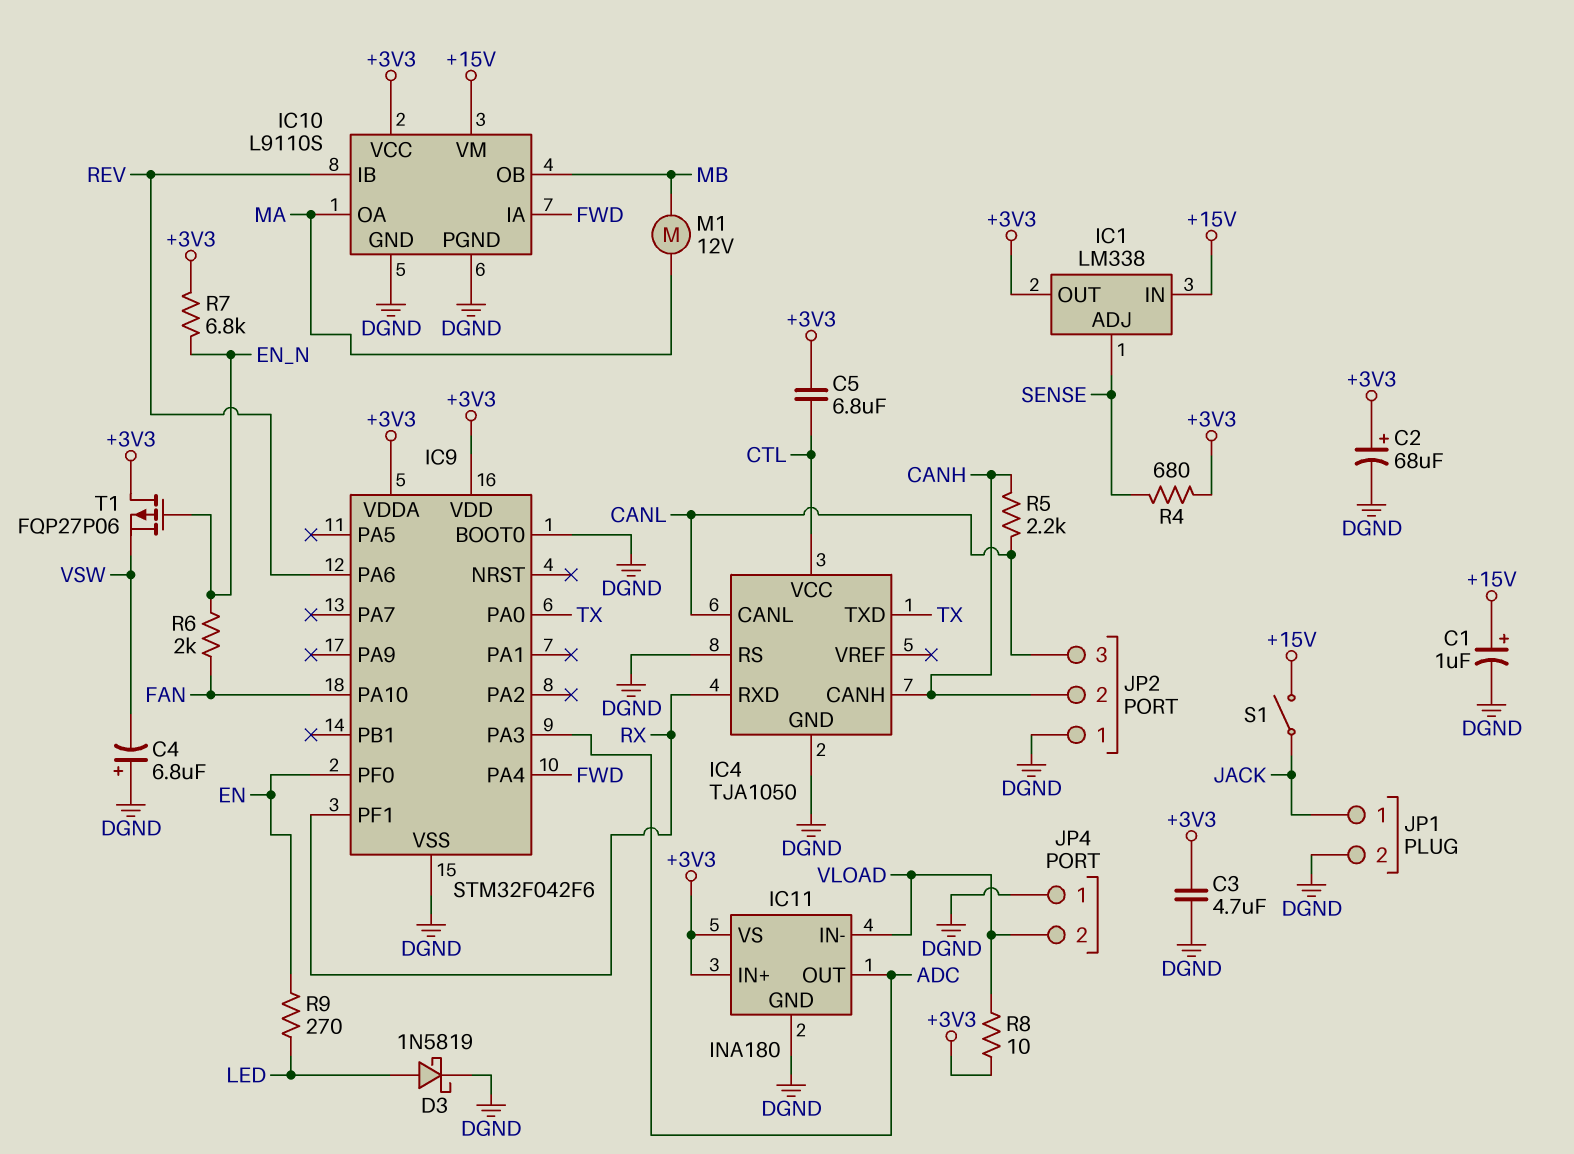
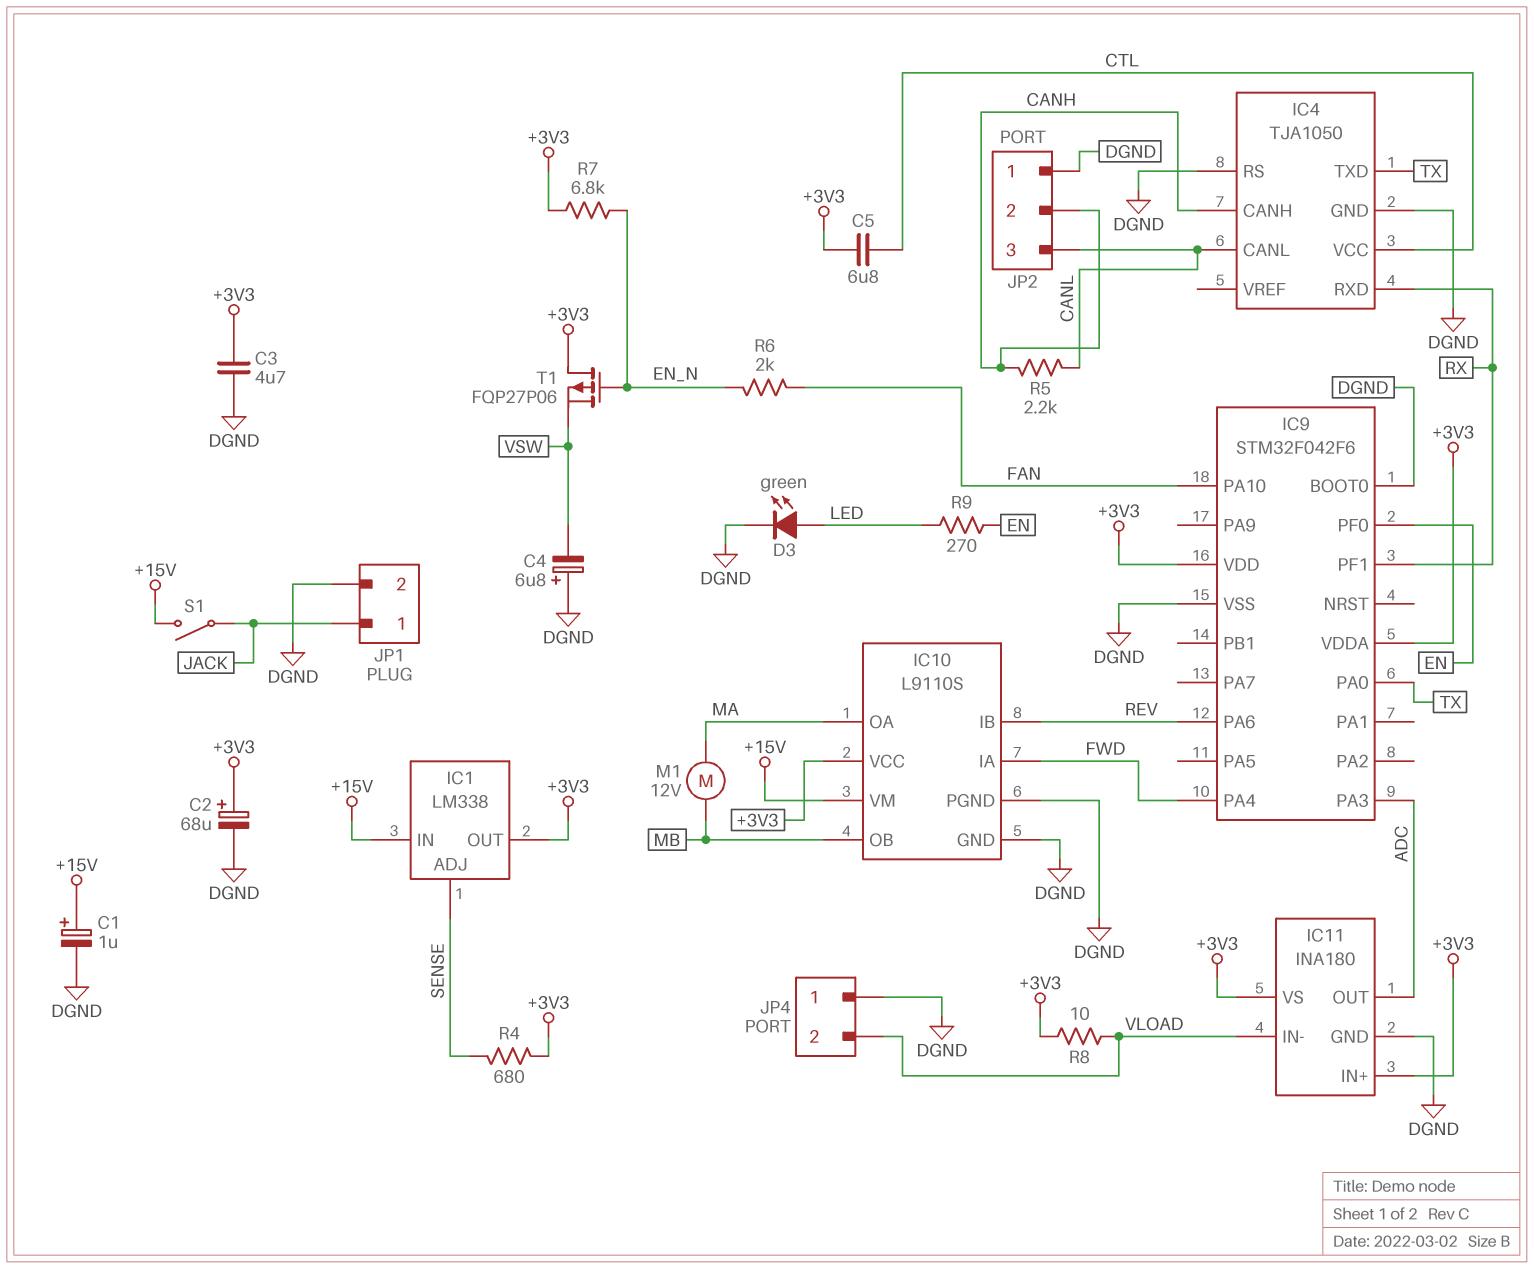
D3: schottky 1N5819 (A LED, K DGND) -> LED green (A LED, K DGND)

